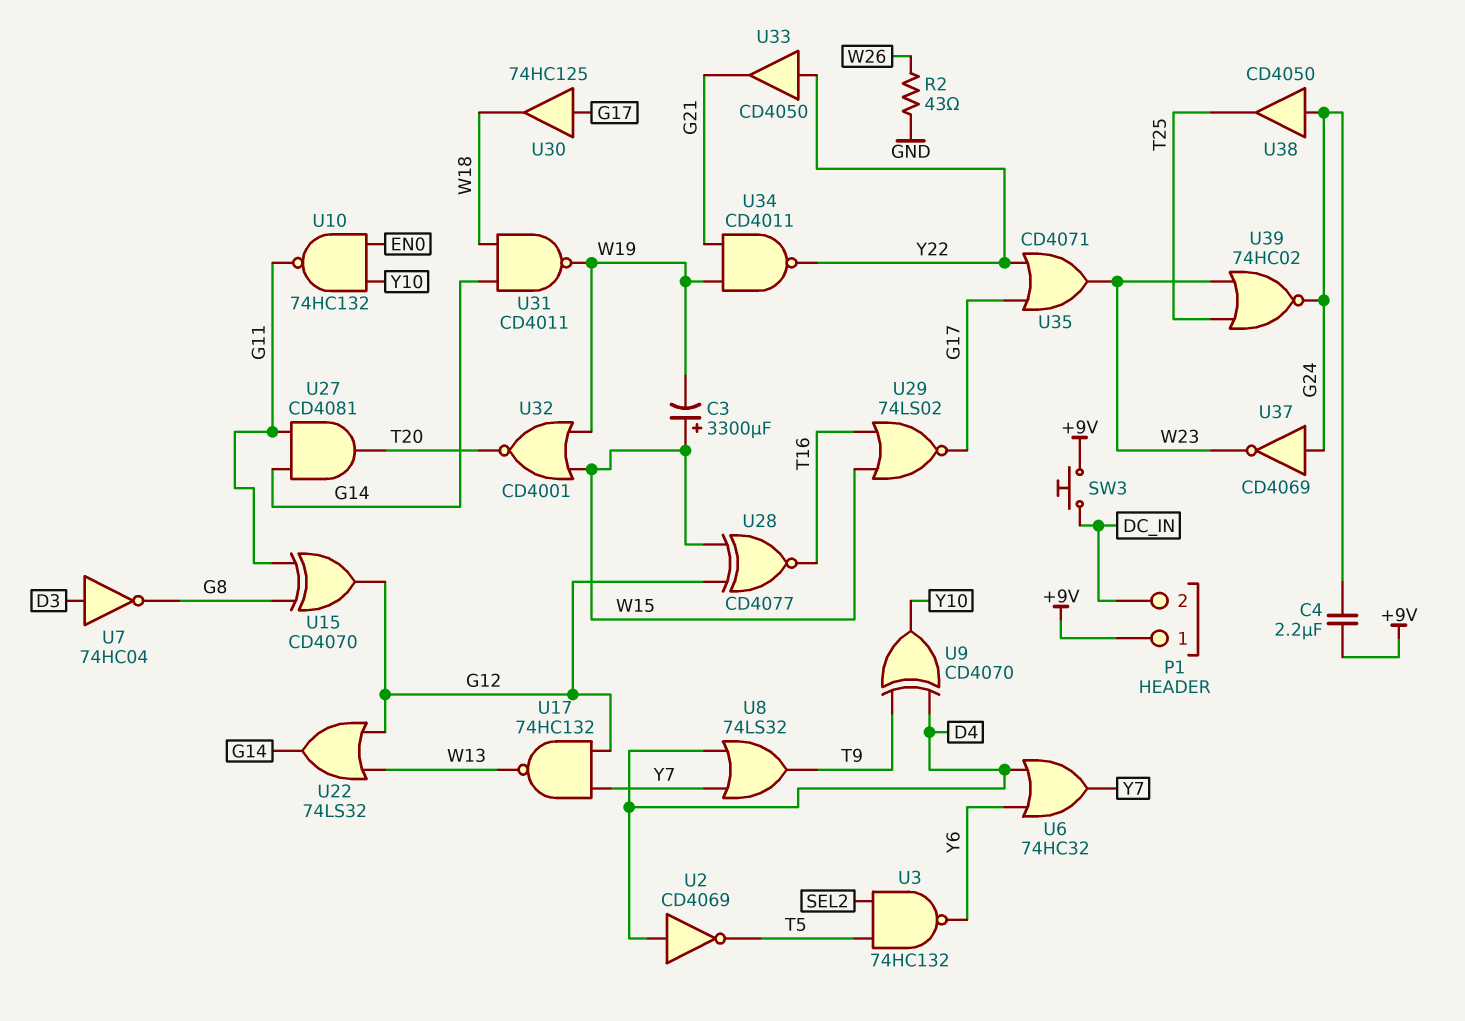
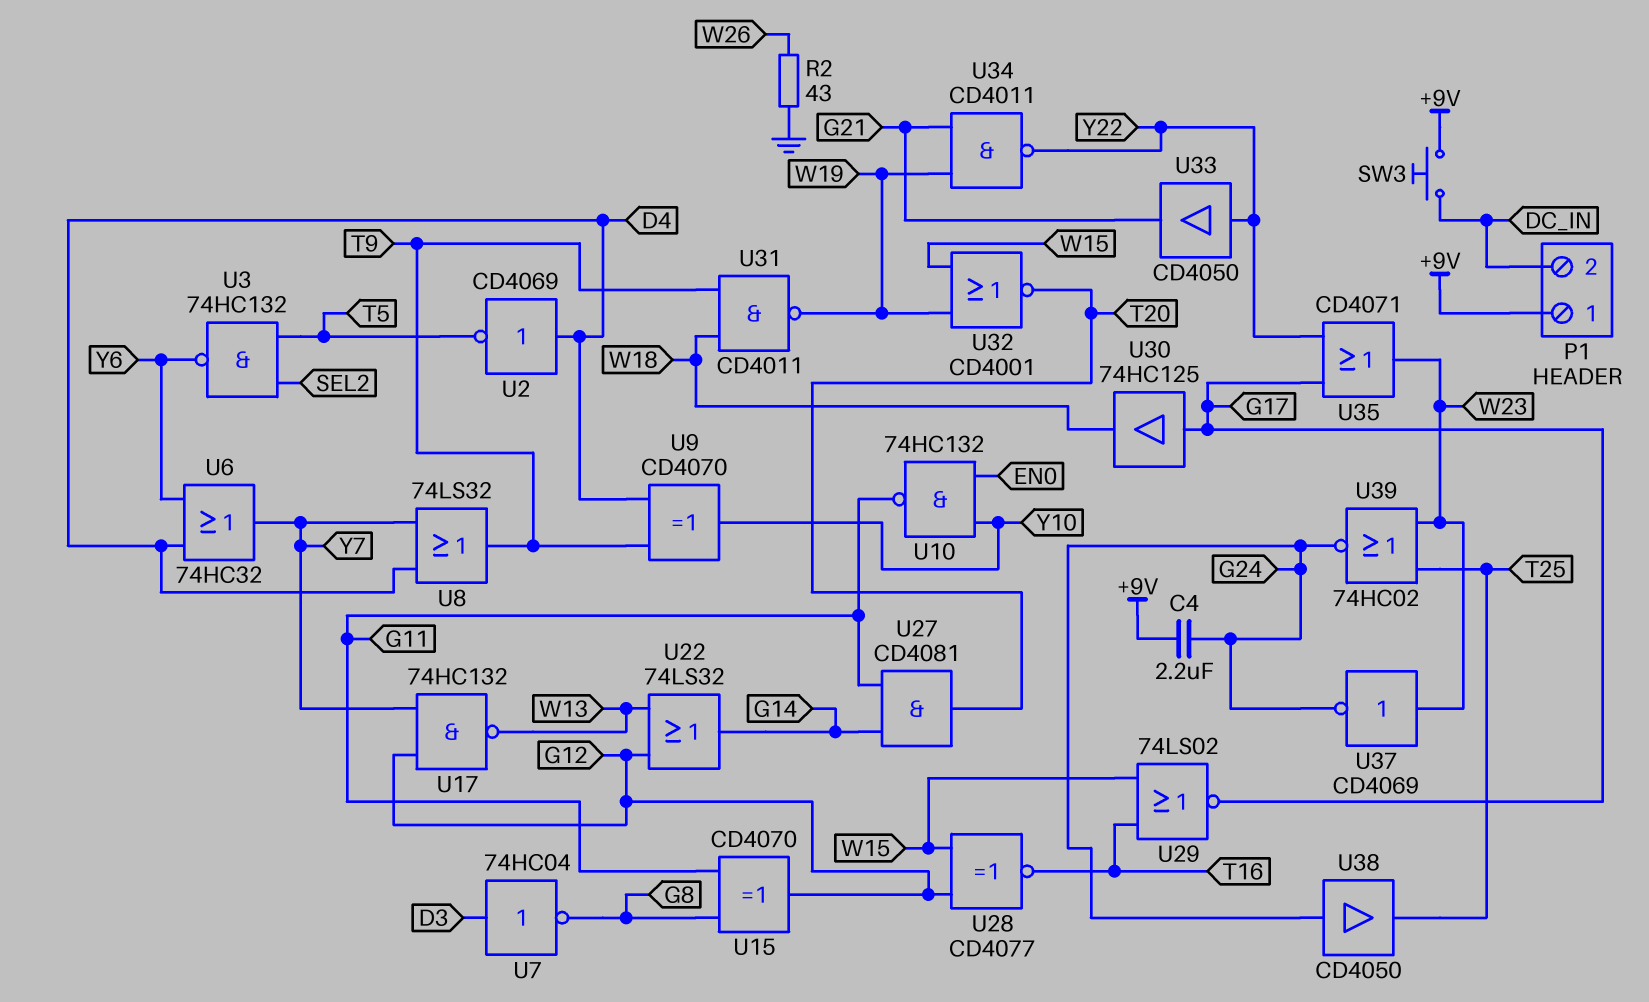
C3: 3300uF (plus W15, minus W19) -> none
U31: NAND CD4011 (in G14, in W18, out W19) -> NAND CD4011 (in T9, in W18, out W19)
U37: NOT CD4069 (in G24, out W23) -> NOT CD4069 (in W23, out G24)

